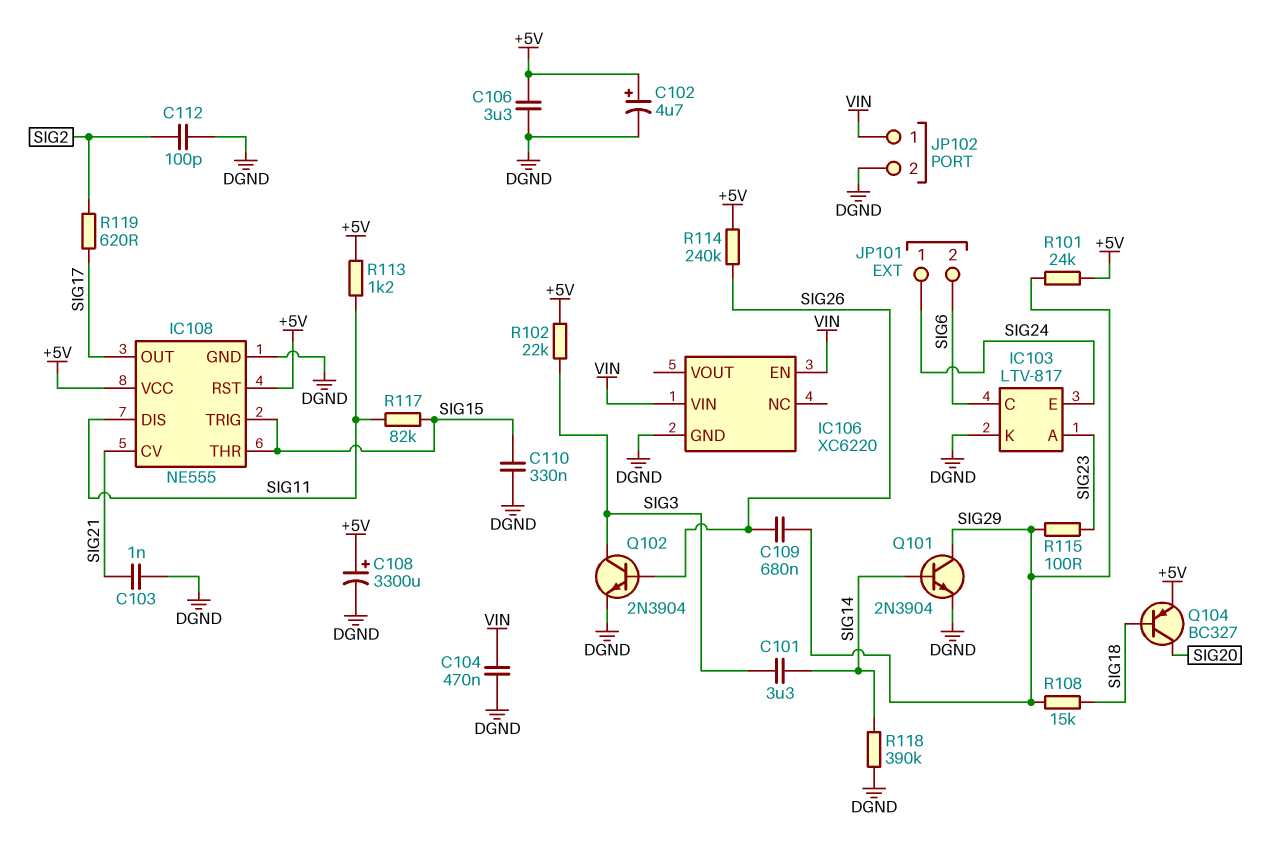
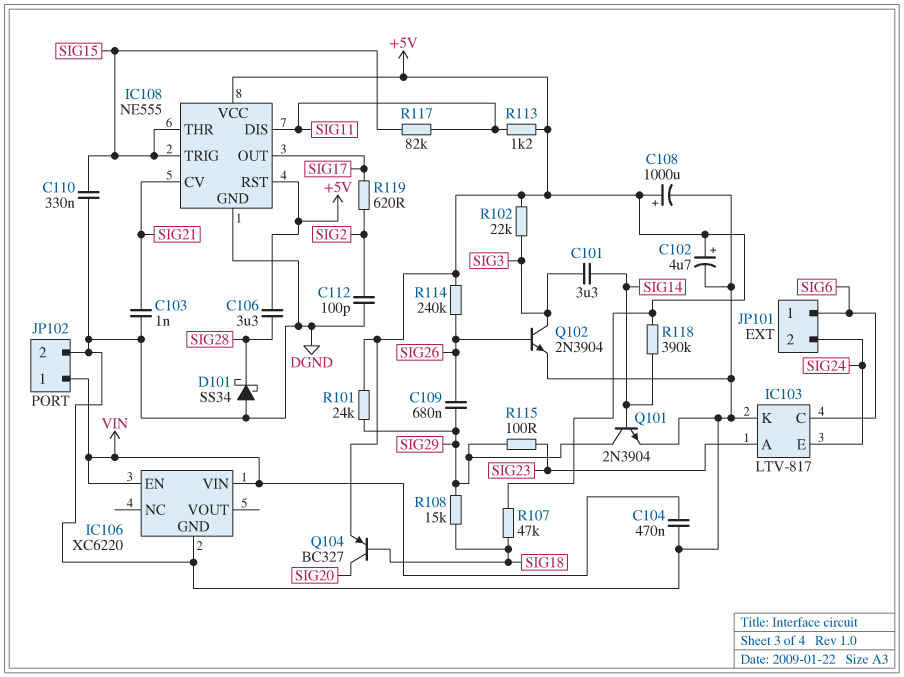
C106: 3.3uF (+5V, DGND) -> 3.3uF (+5V, SIG28)
C108: 3300uF (plus +5V, minus DGND) -> 1000uF (plus +5V, minus DGND)
D101: none -> schottky SS34 (A DGND, K SIG28)
JP101 pin 1: SIG24 -> SIG6
JP101 pin 2: SIG6 -> SIG24
R107: none -> 47k (+5V, SIG18)
R118: 390k (DGND, SIG14) -> 390k (+5V, SIG14)

